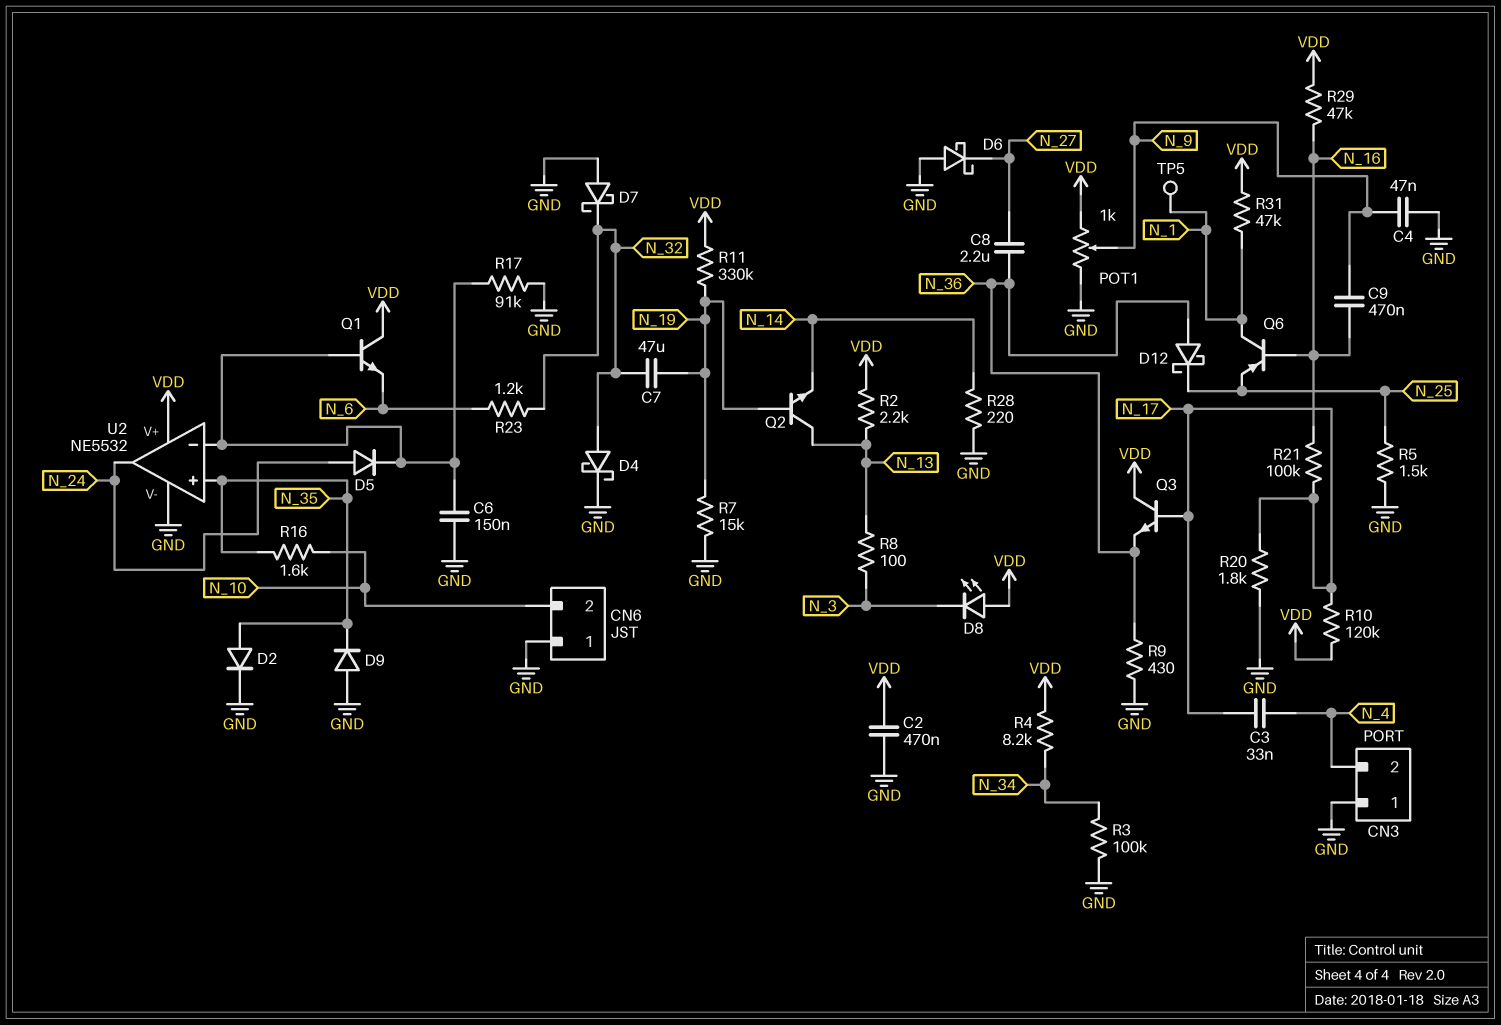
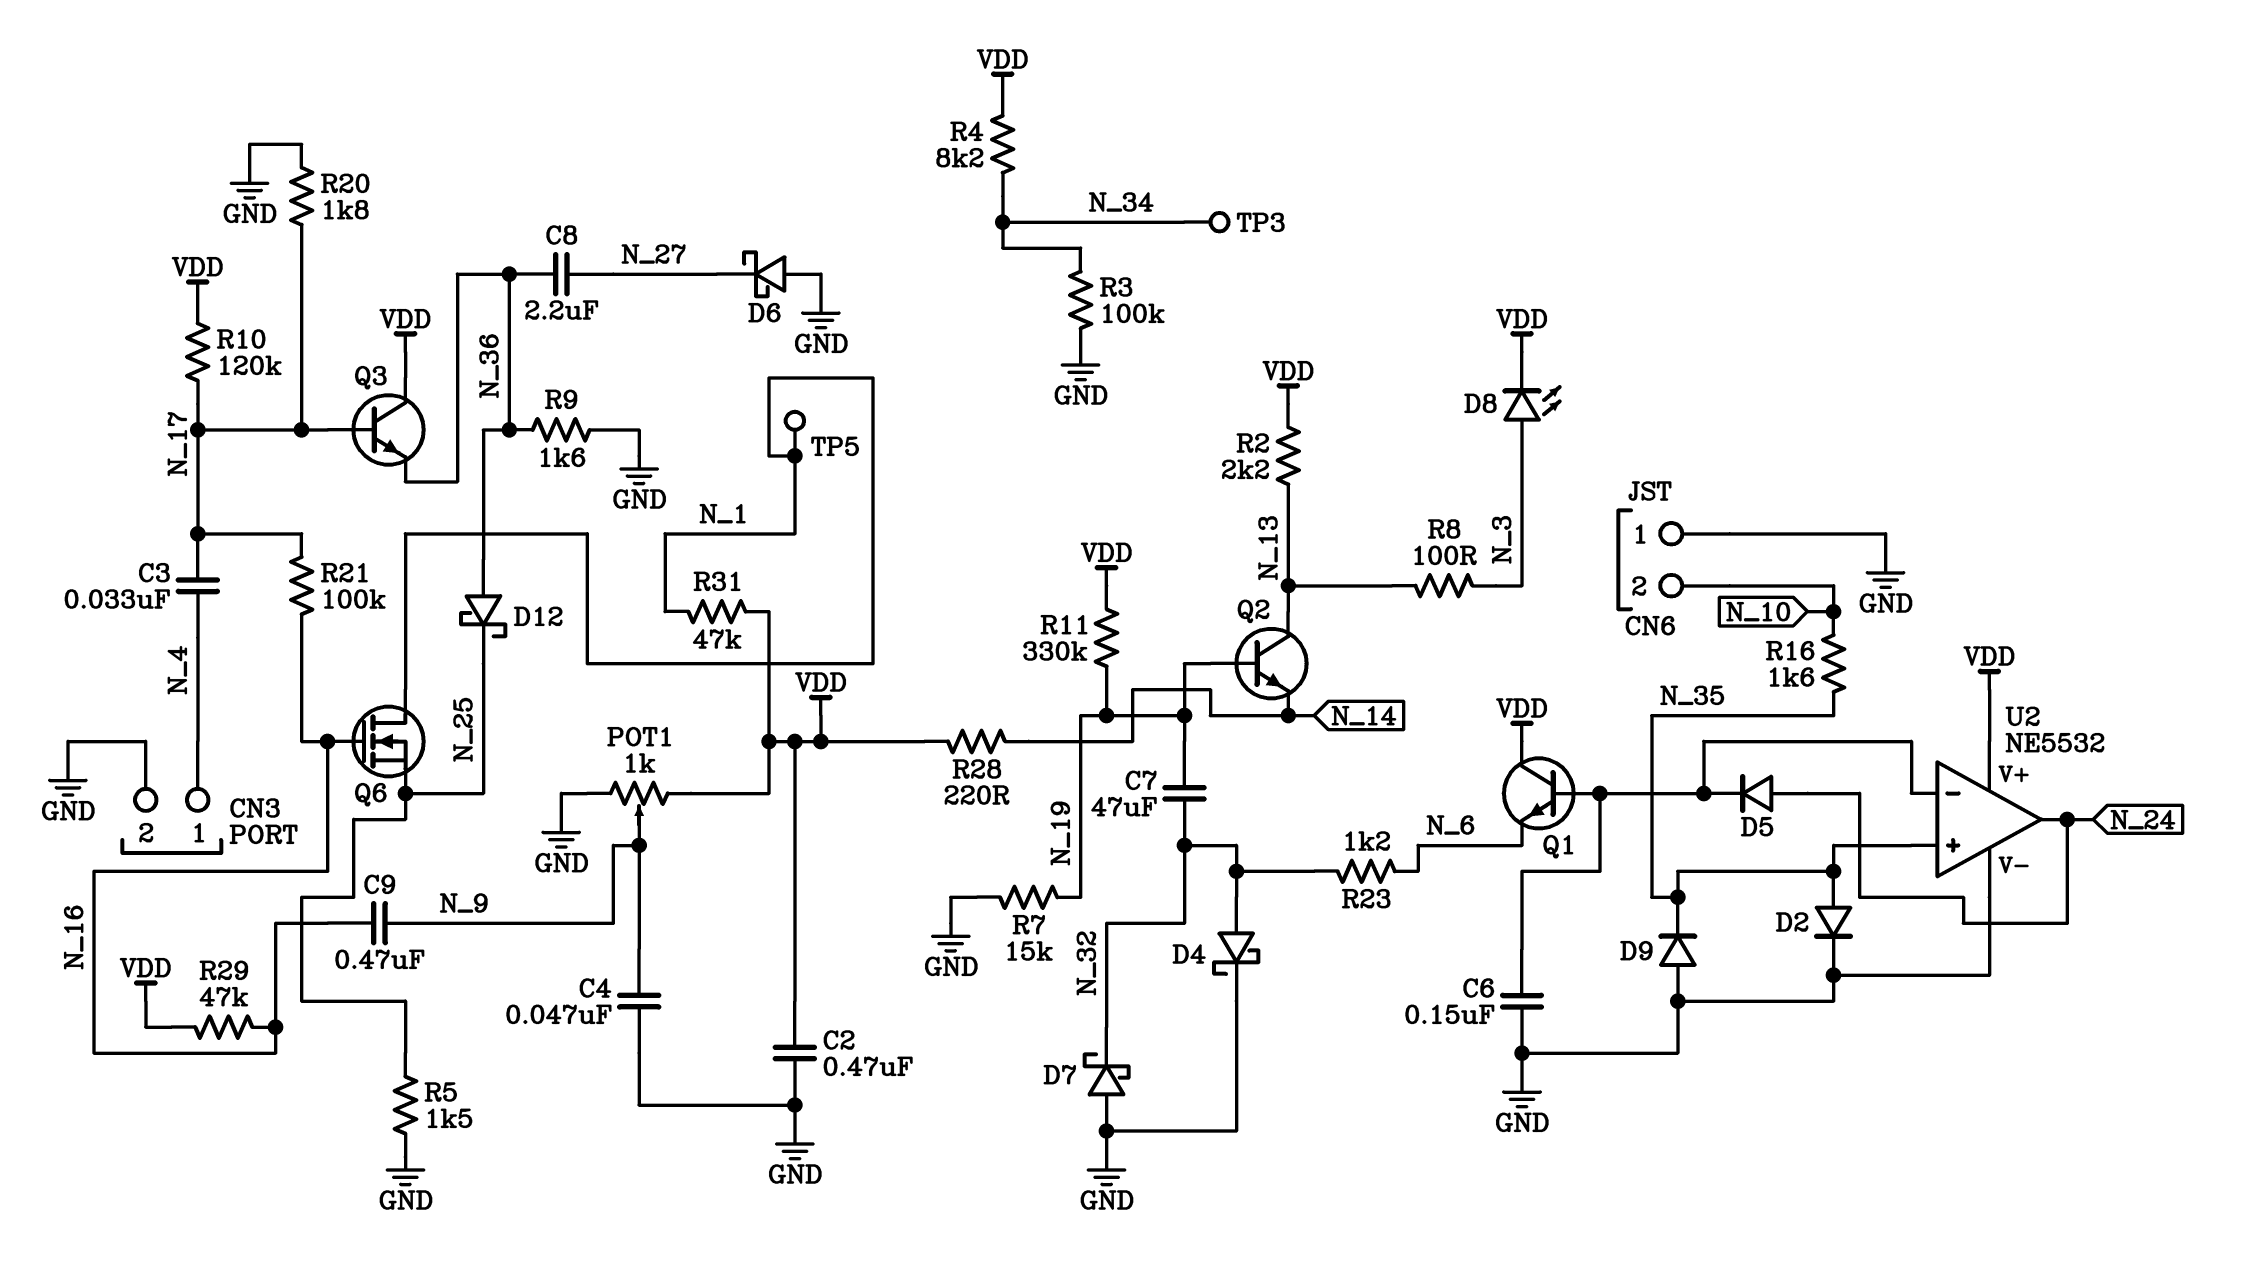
CN3 pin 1: GND -> N_4
CN3 pin 2: N_4 -> GND
D8: LED (A VDD, K N_3) -> LED (A N_3, K VDD)
Q6: PNP (B N_16, C N_1, E N_25) -> NMOS (G N_16, D N_1, S N_25)
R9: 430 (GND, N_36) -> 1.6k (GND, N_36)
R17: 91k (GND, U2/in-) -> none
R28: 220 (GND, N_14) -> 220 (N_14, VDD)
TP3: none -> test point (N_34)

